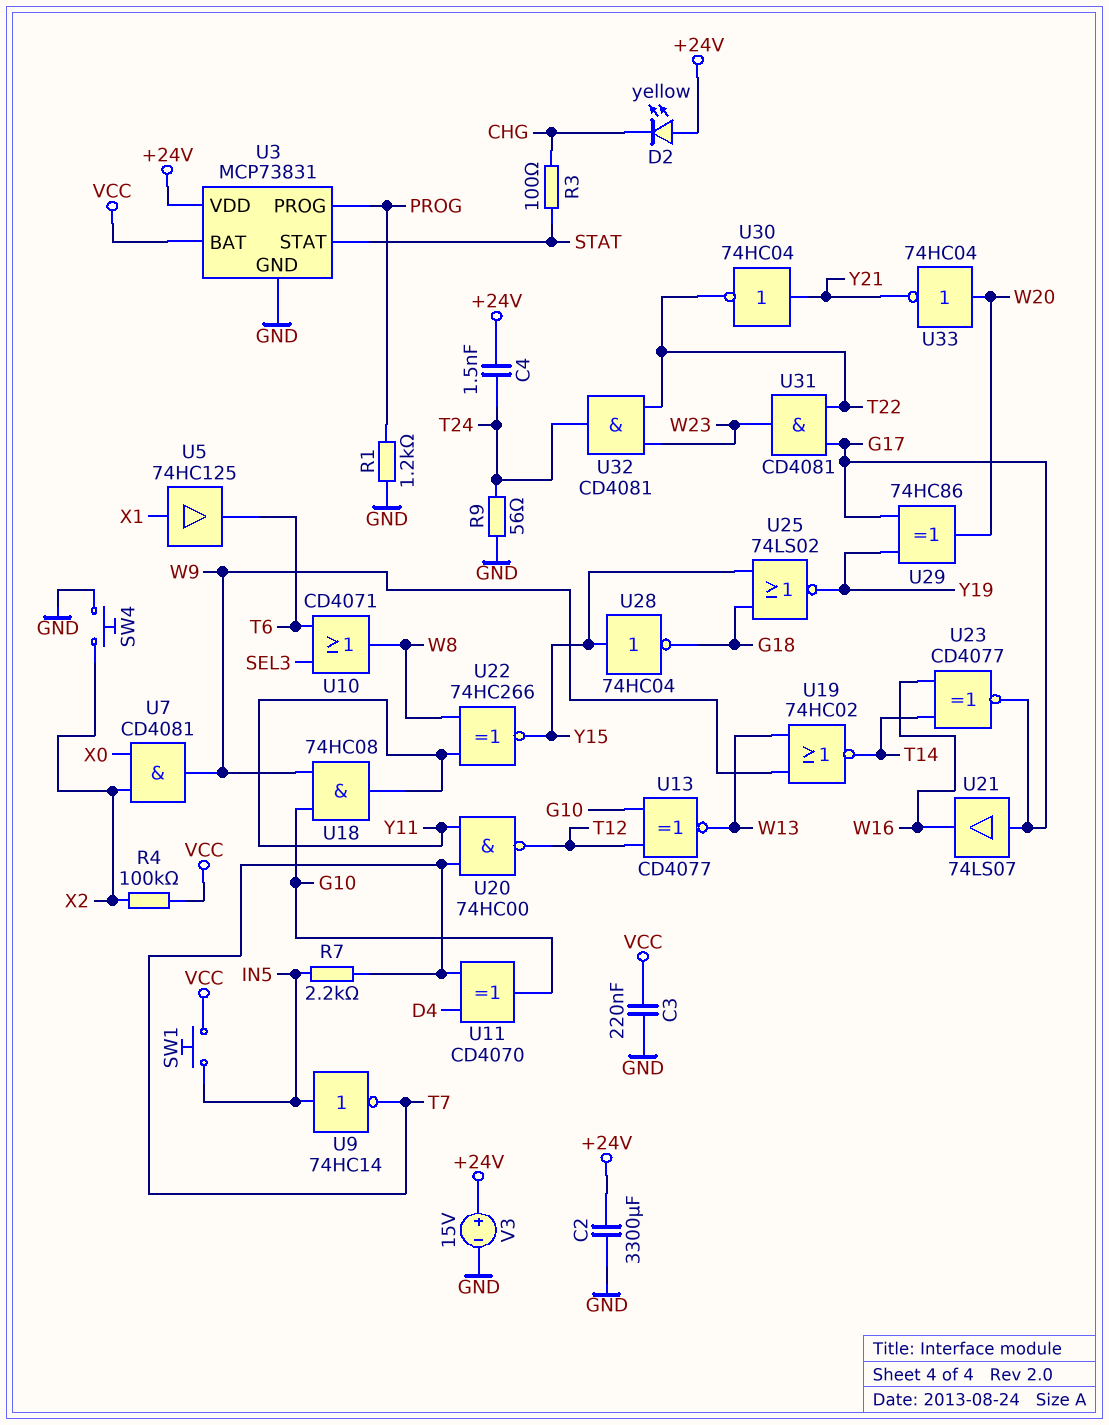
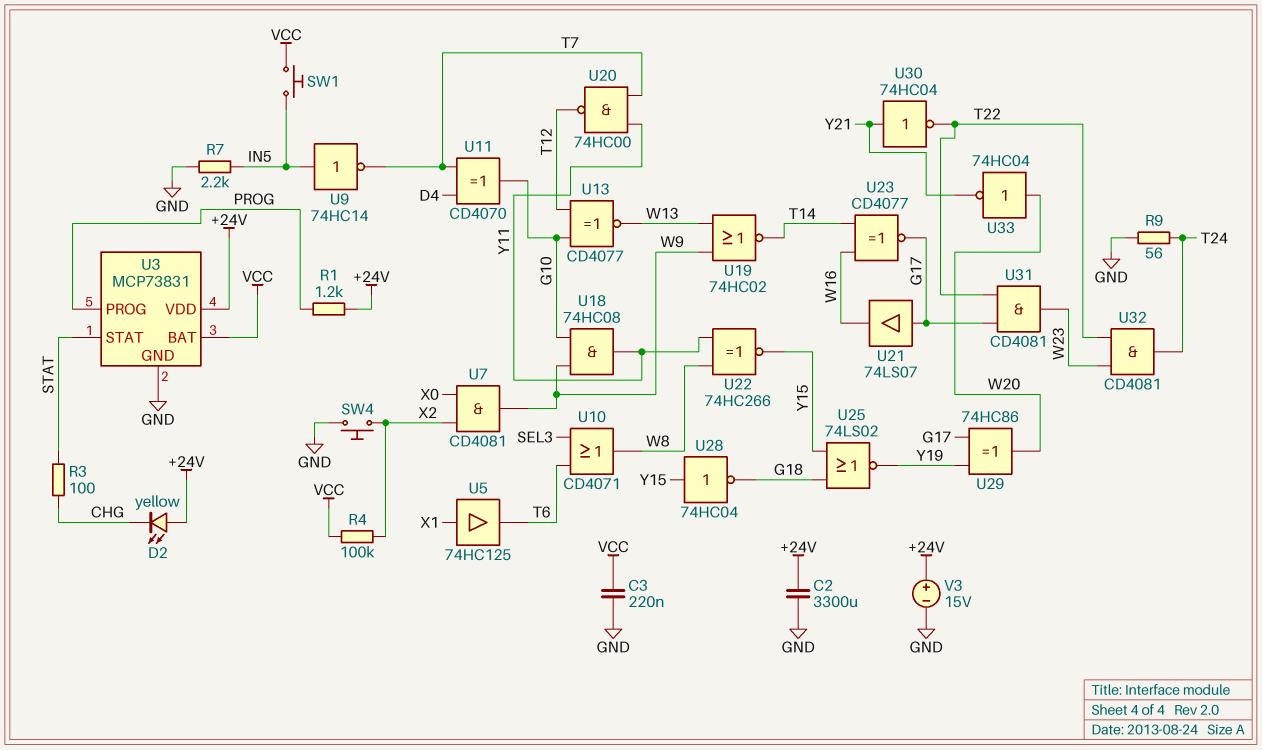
C4: 1.5nF (+24V, T24) -> none
R1: 1.2k (GND, PROG) -> 1.2k (+24V, PROG)
R7: 2.2k (IN5, T7) -> 2.2k (GND, IN5)

